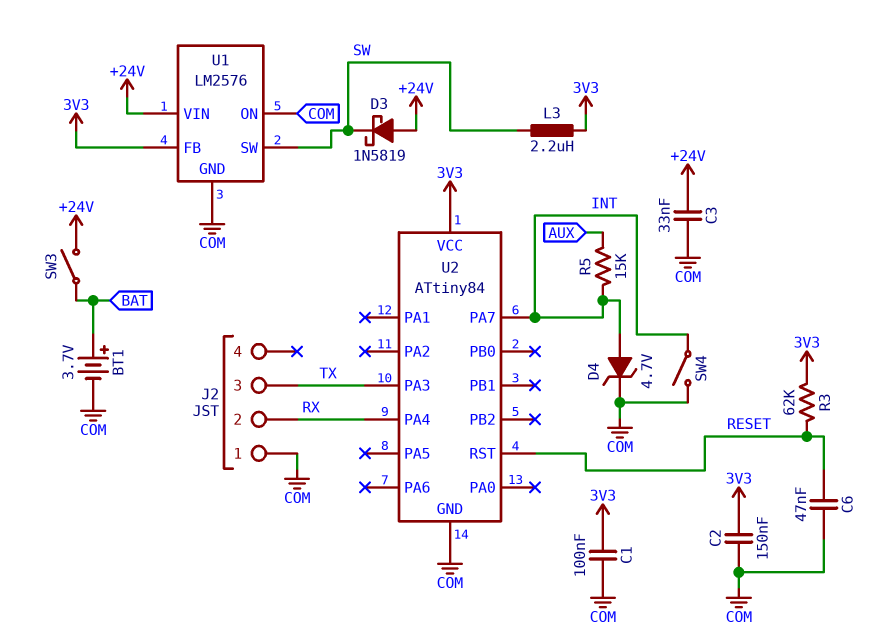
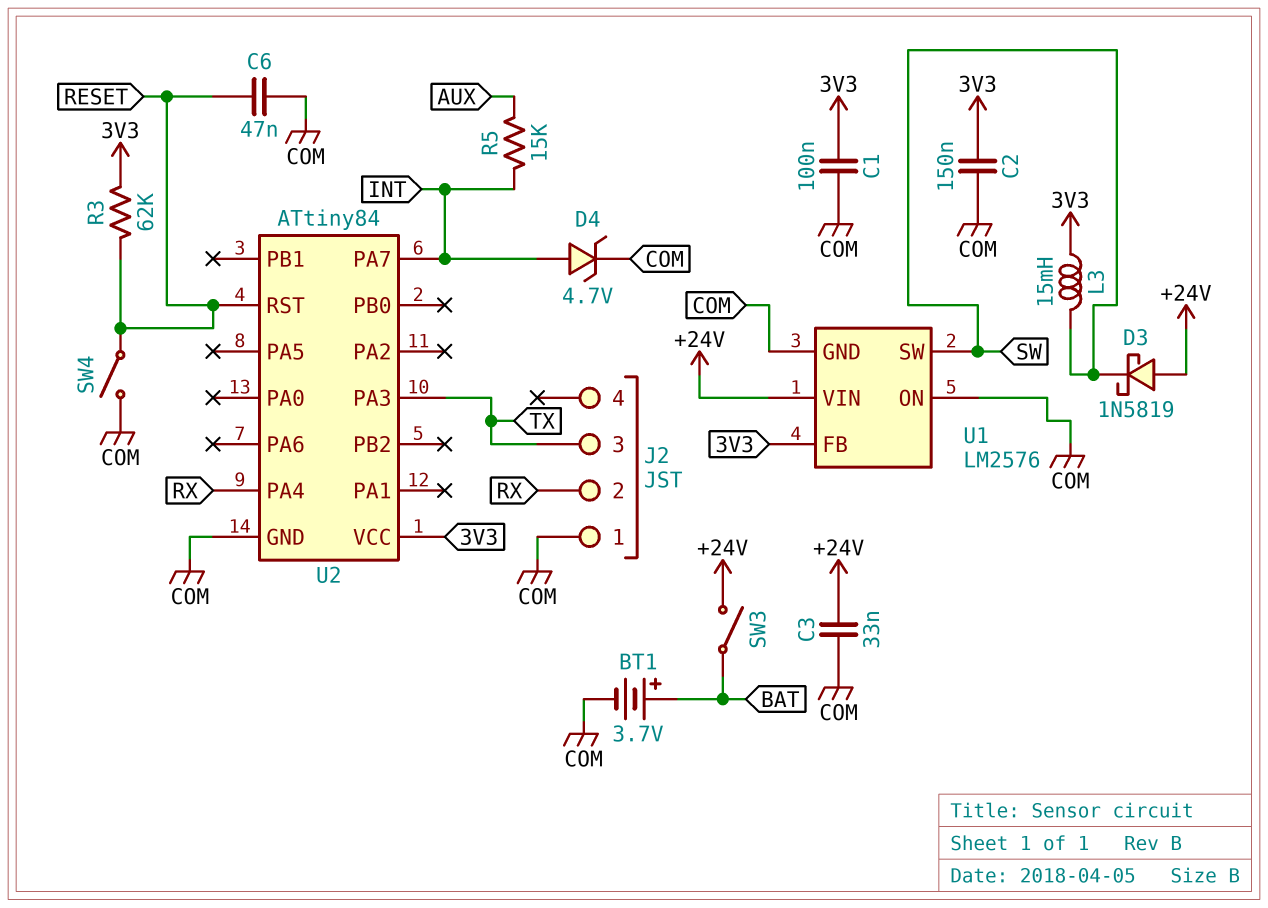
L3: 2.2uH (3V3, SW) -> 15mH (3V3, SW)
SW4: switch (COM, INT) -> switch (COM, RESET)

